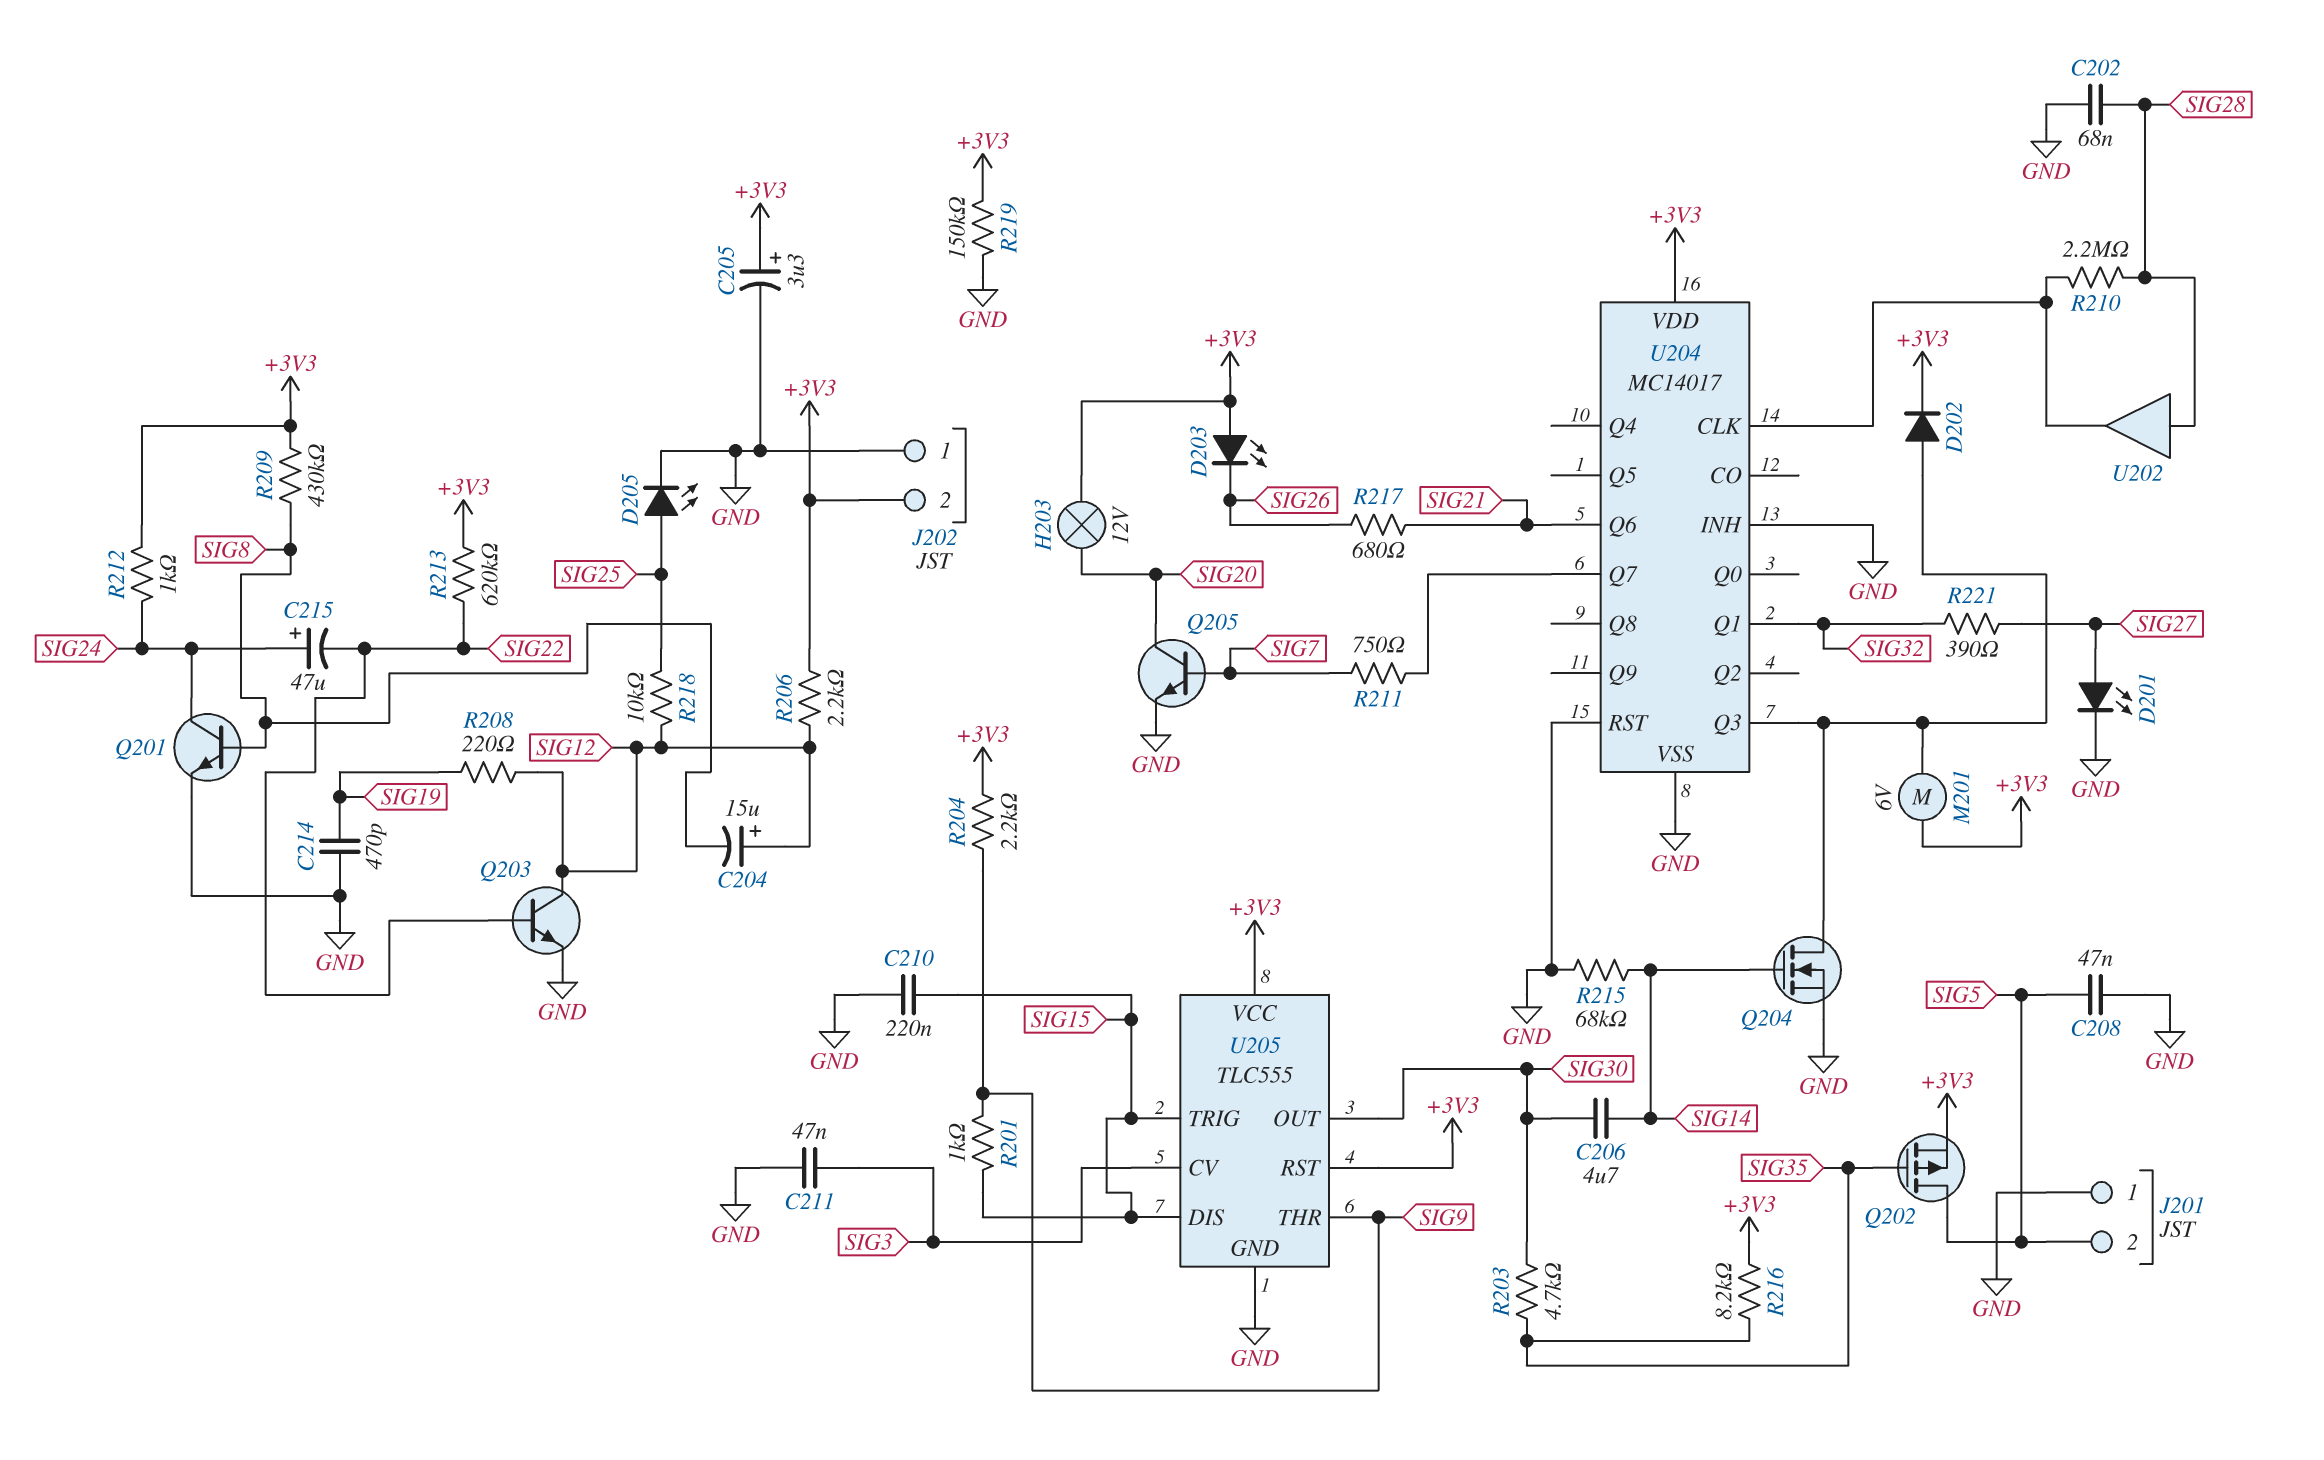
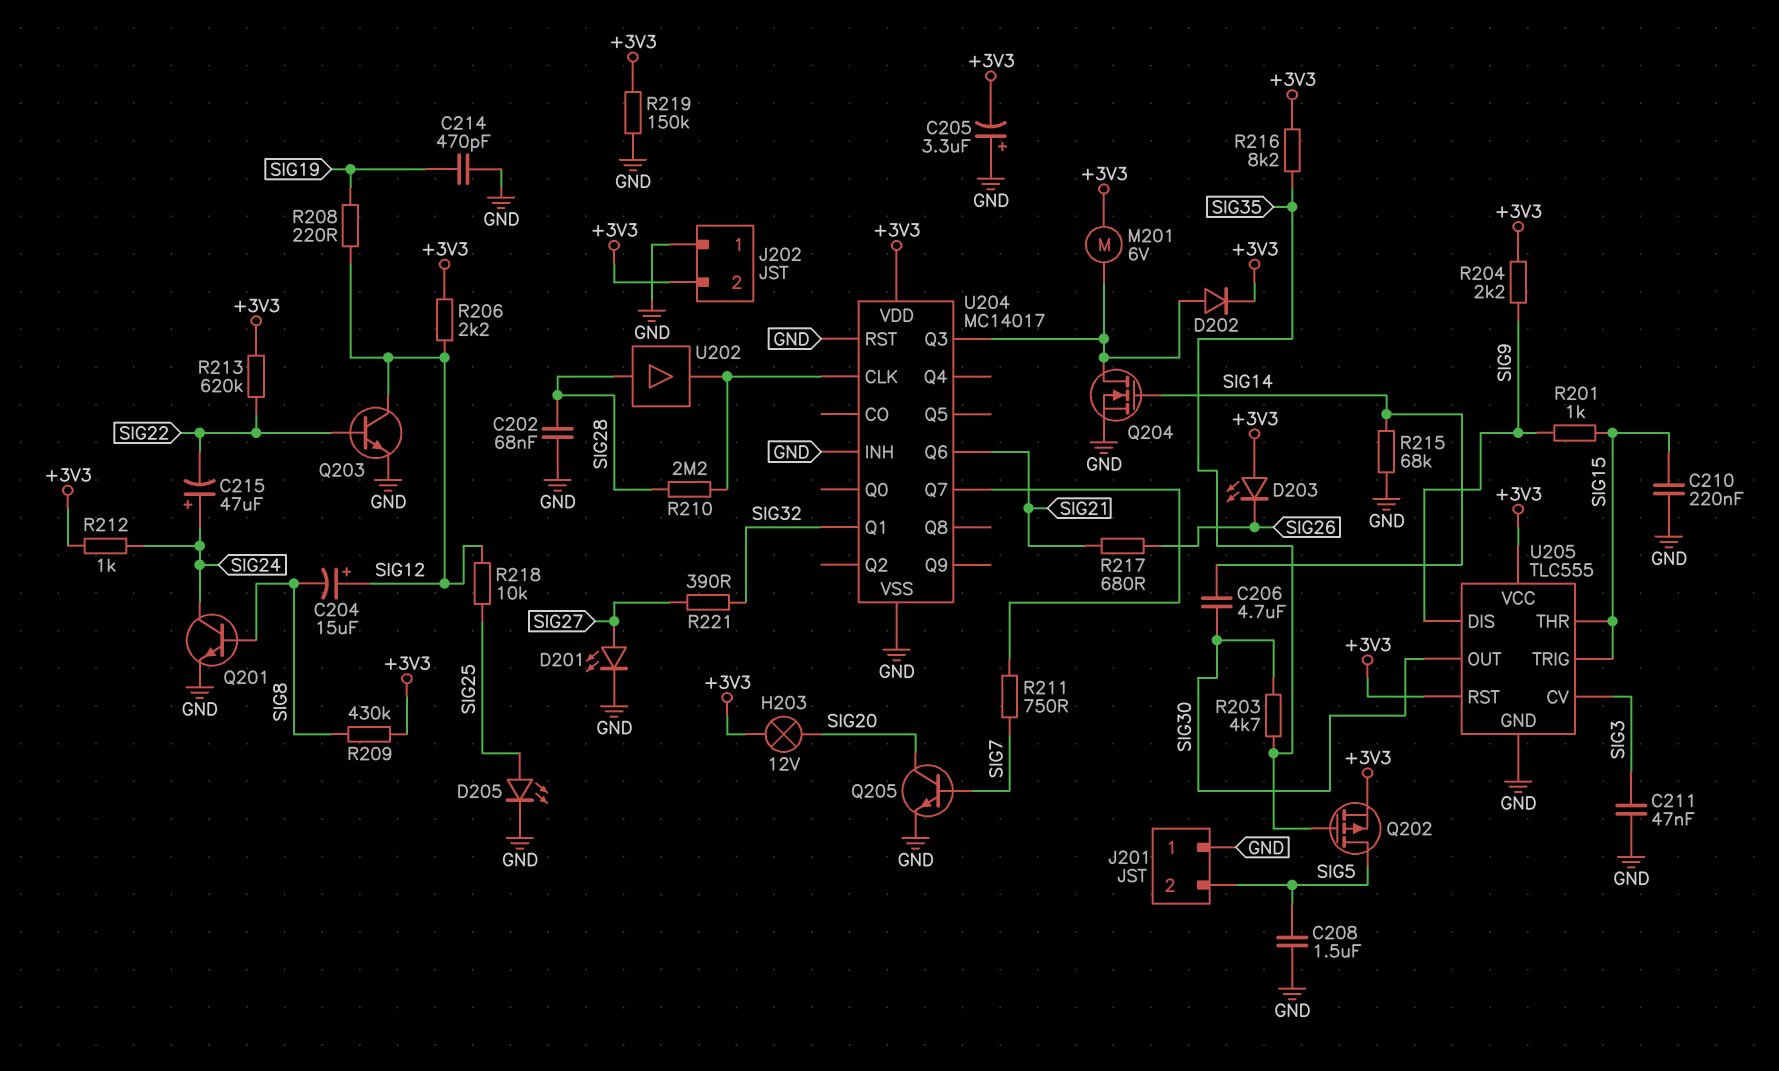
C205: 3.3uF (plus +3V3, minus GND) -> 3.3uF (plus GND, minus +3V3)
C208: 47nF (GND, SIG5) -> 1.5uF (GND, SIG5)
U205 pin DIS: SIG15 -> SIG9
U205 pin THR: SIG9 -> SIG15

